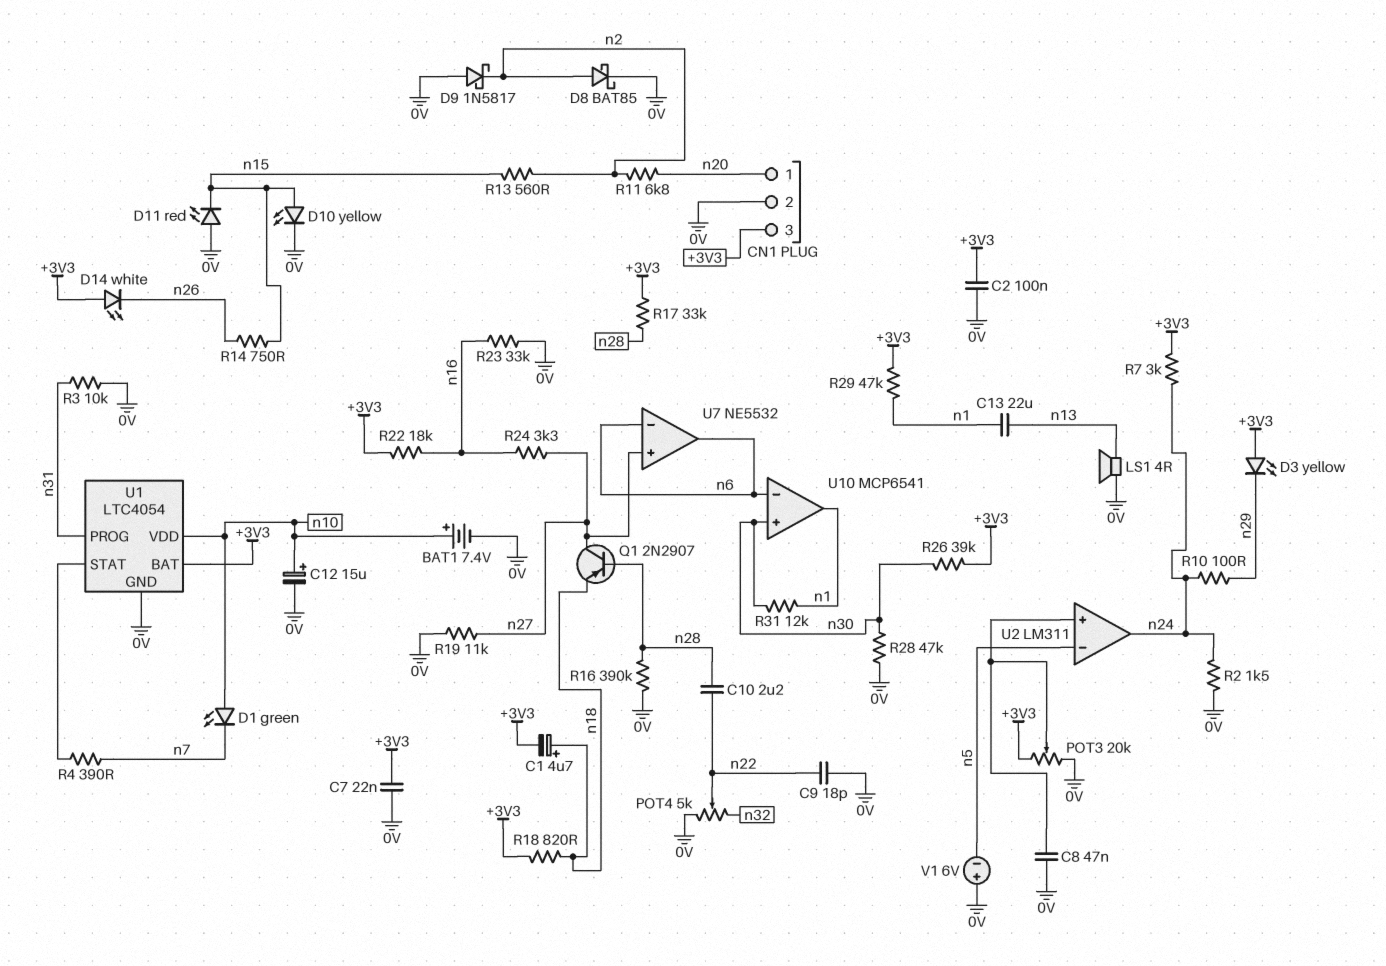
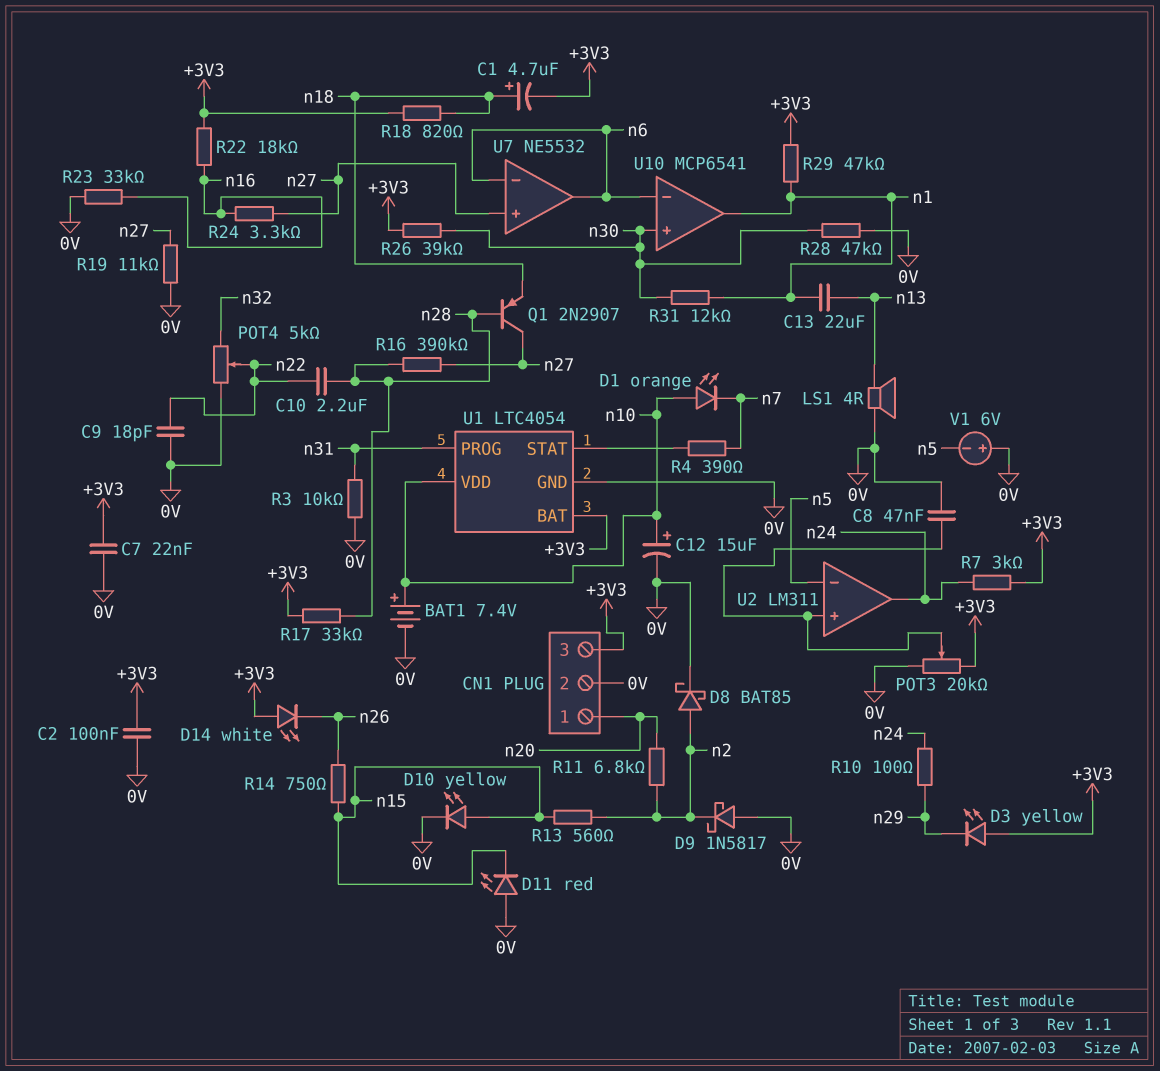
D1: LED green (A n10, K n7) -> LED orange (A n10, K n7)
R2: 1.5k (0V, n24) -> none
R16: 390k (0V, n28) -> 390k (n27, n28)

